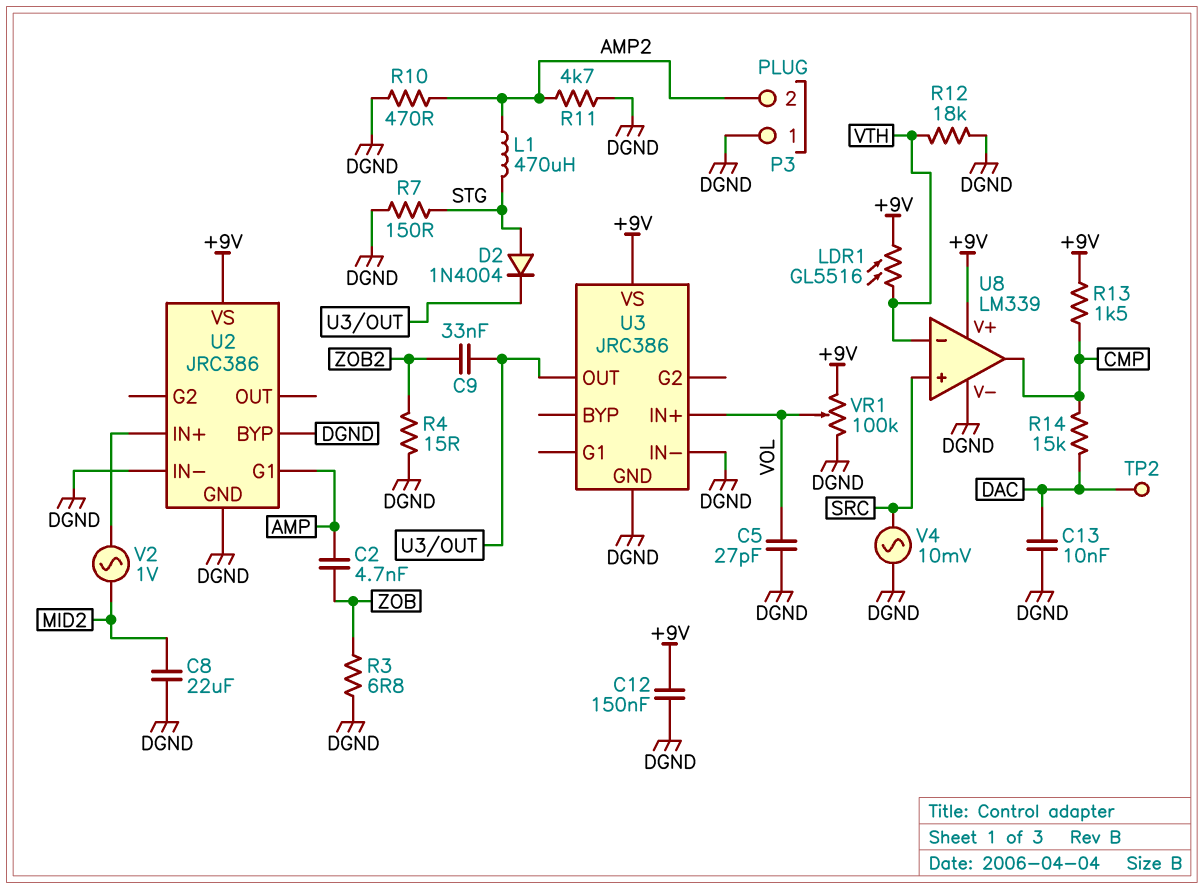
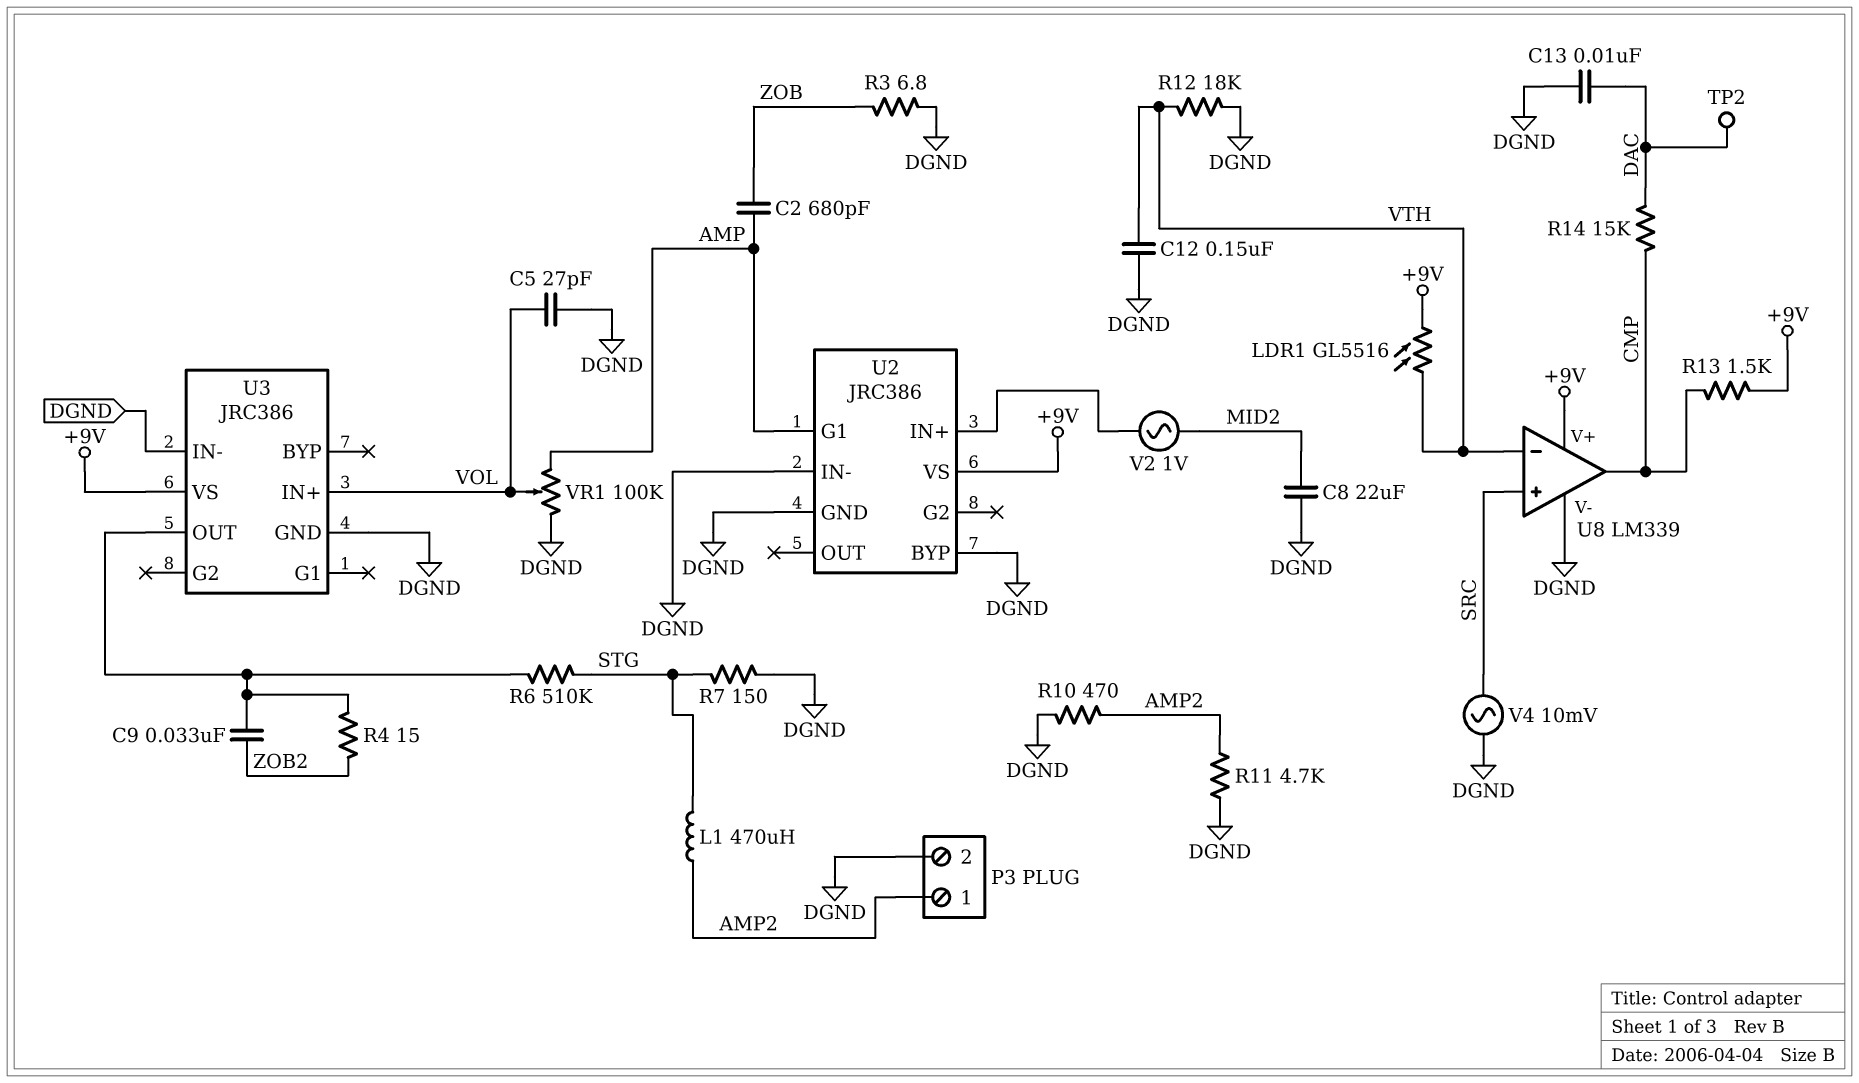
C2: 4.7nF (AMP, ZOB) -> 680pF (AMP, ZOB)
C12: 150nF (+9V, DGND) -> 150nF (DGND, VTH)
D2: diode 1N4004 (A STG, K U3/OUT) -> none
P3 pin 1: DGND -> AMP2
P3 pin 2: AMP2 -> DGND
R4: 15 (DGND, ZOB2) -> 15 (U3/OUT, ZOB2)
R6: none -> 510k (STG, U3/OUT)
VR1: 100k (+9V, DGND, wiper VOL) -> 100k (AMP, DGND, wiper VOL)

